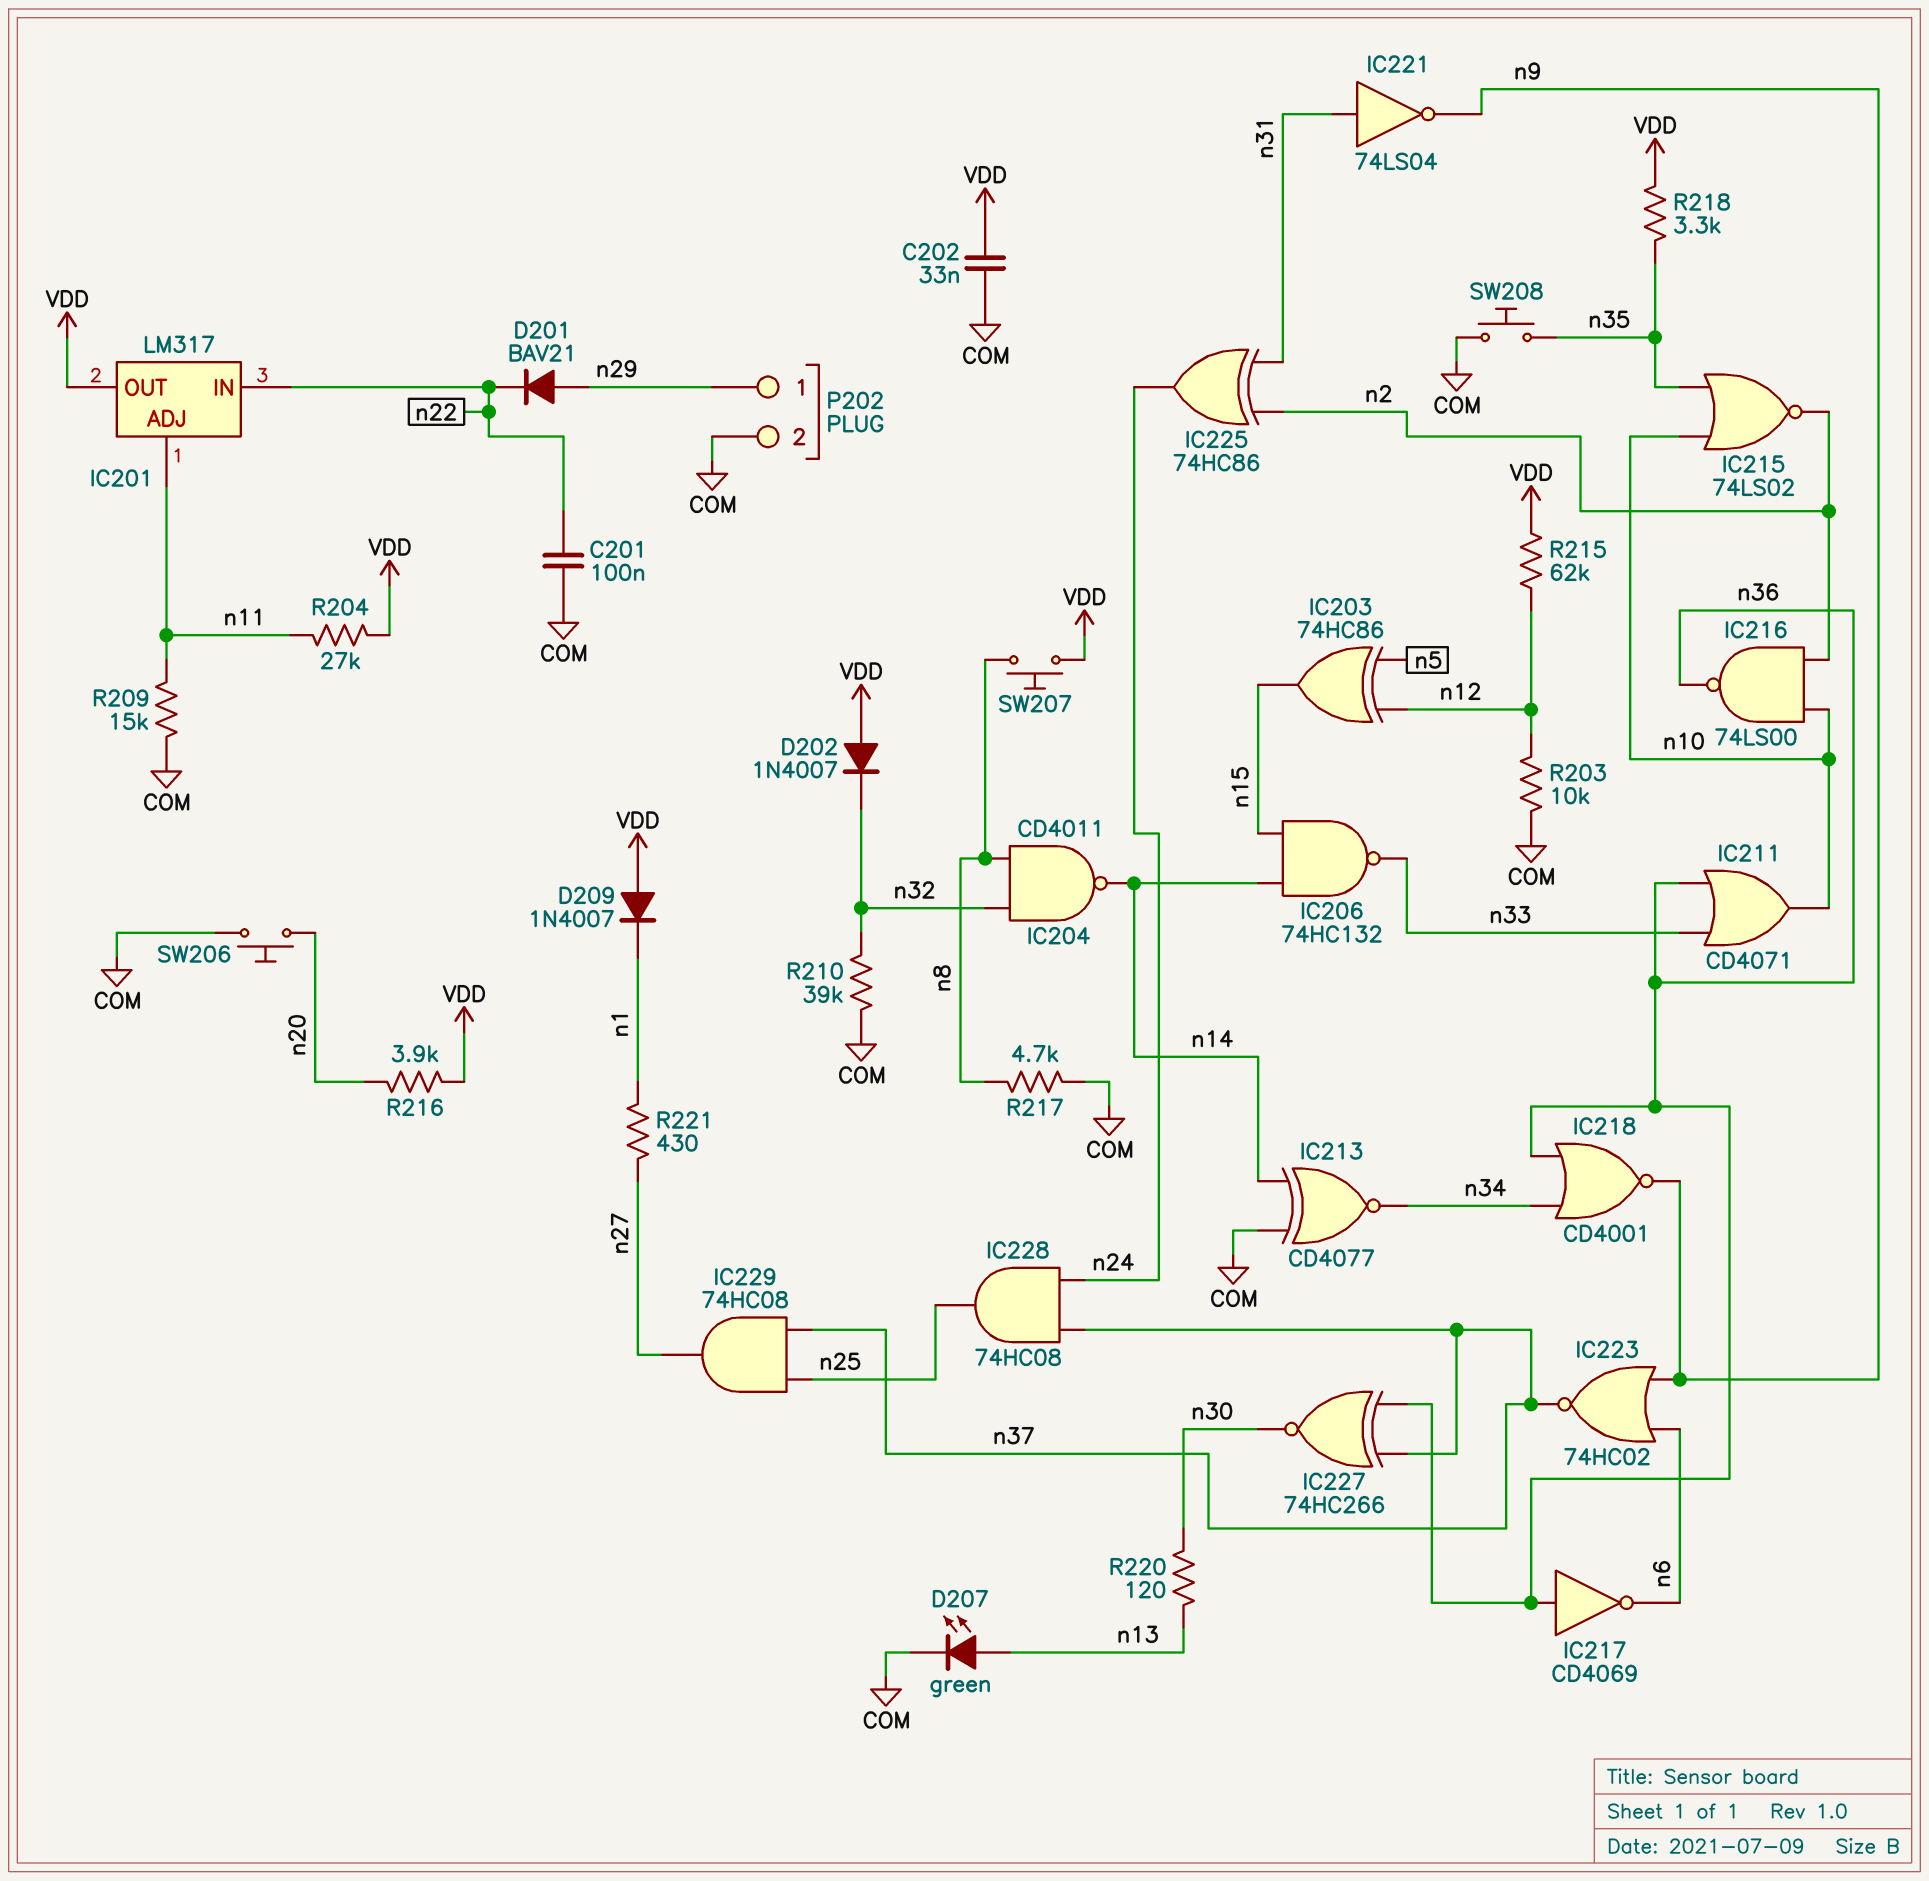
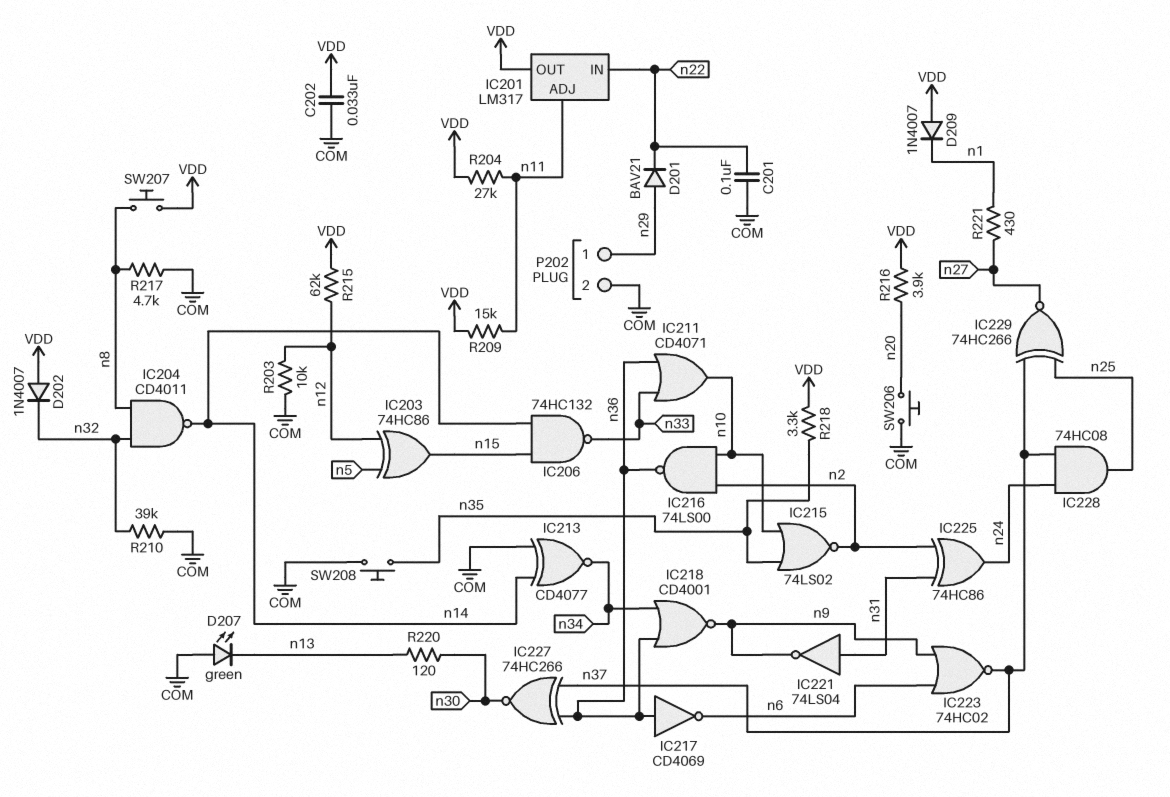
D207: LED green (A n13, K COM) -> LED green (A COM, K n13)
IC229: AND 74HC08 (in n25, in n37, out n27) -> XNOR 74HC266 (in n25, in n37, out n27)
R209: 15k (COM, n11) -> 15k (VDD, n11)

